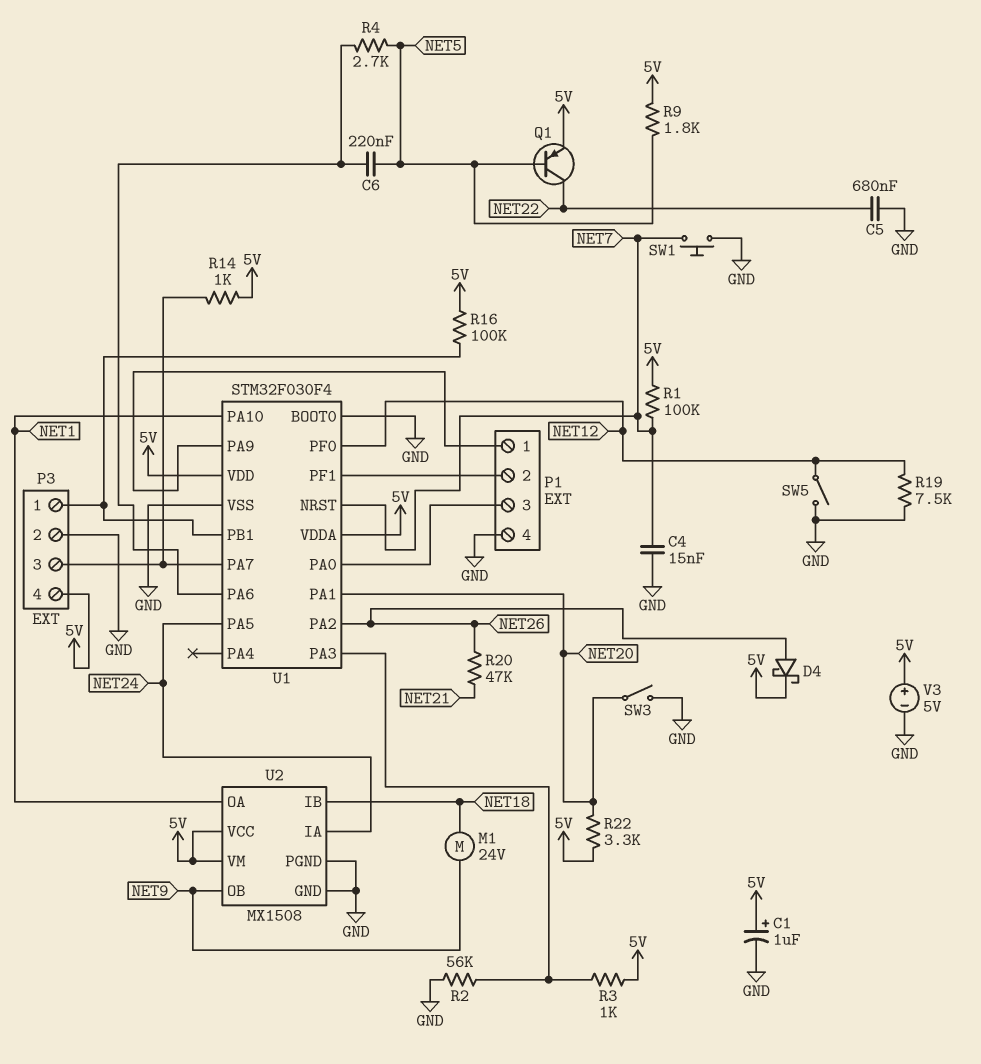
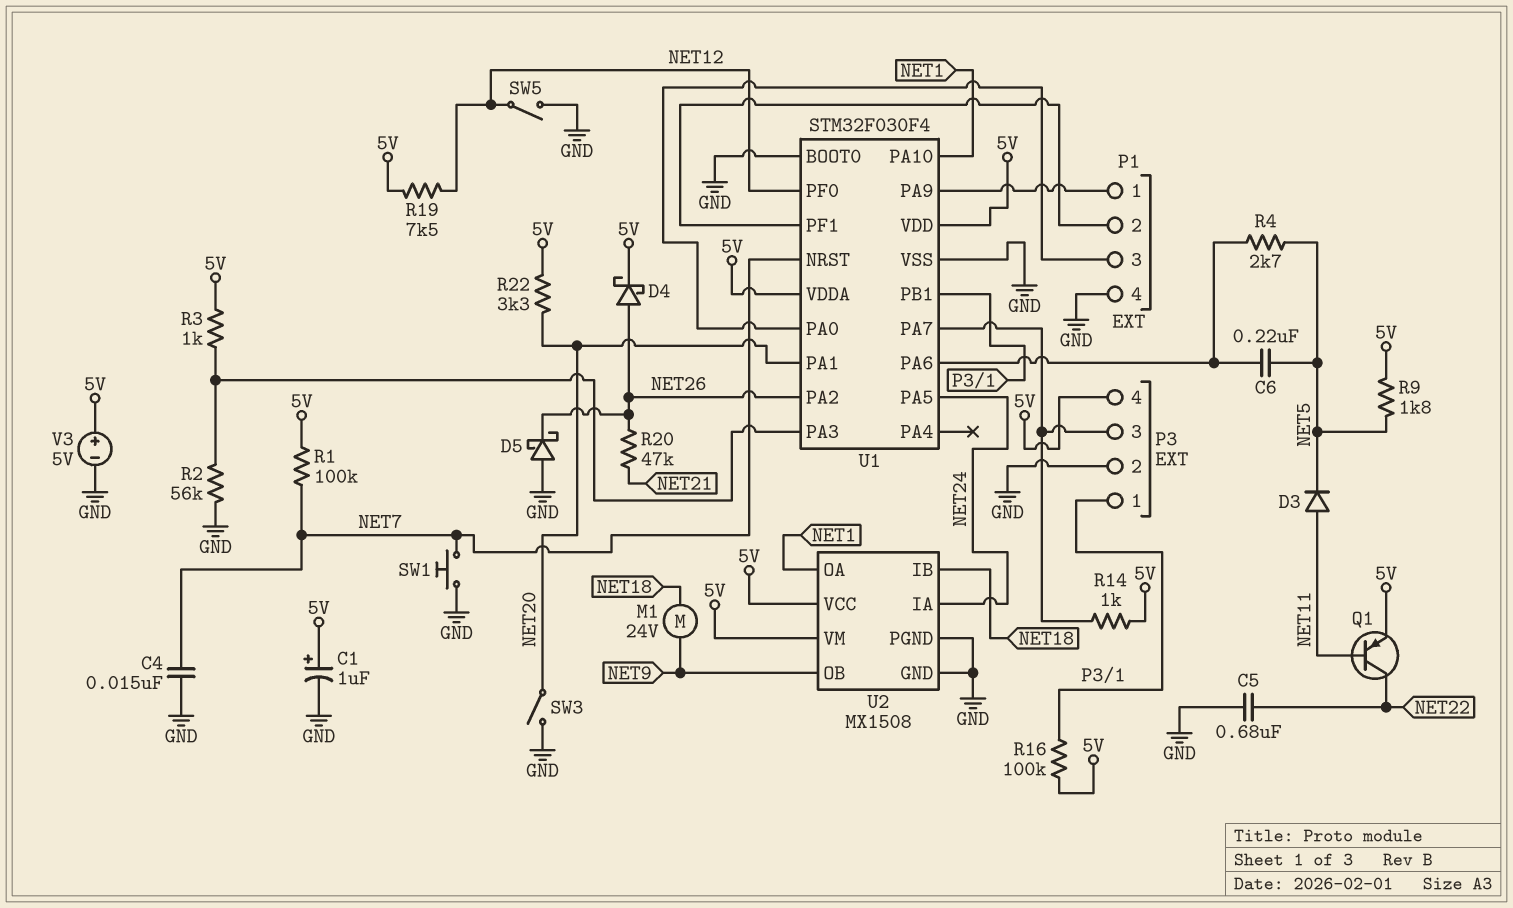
D3: none -> diode (A NET11, K NET5)
D5: none -> schottky (A GND, K NET26)
Q1: PNP (B NET5, C NET22, E 5V) -> PNP (B NET11, C NET22, E 5V)
R19: 7.5k (GND, NET12) -> 7.5k (5V, NET12)

